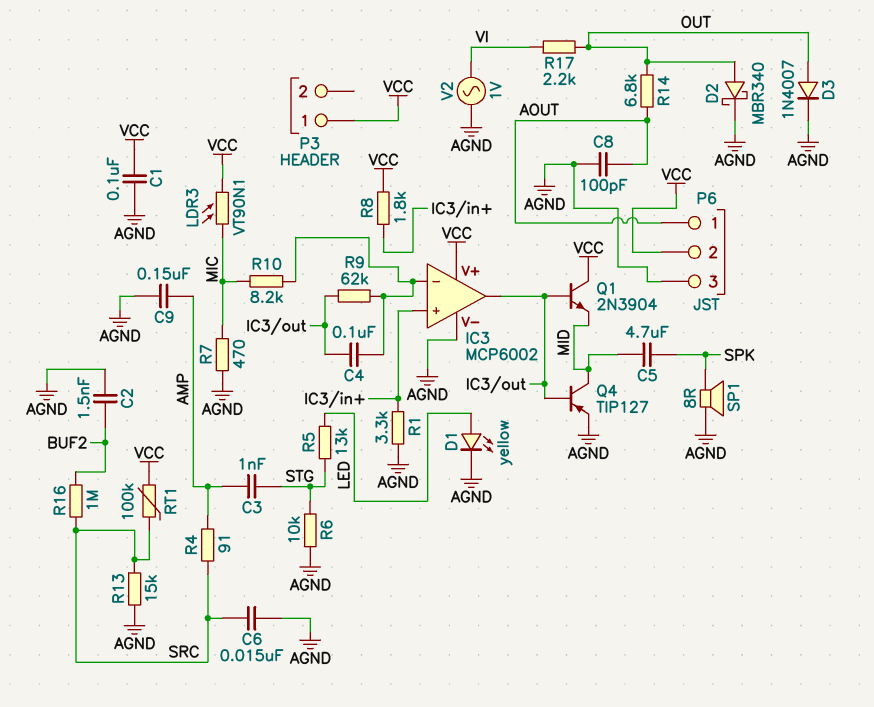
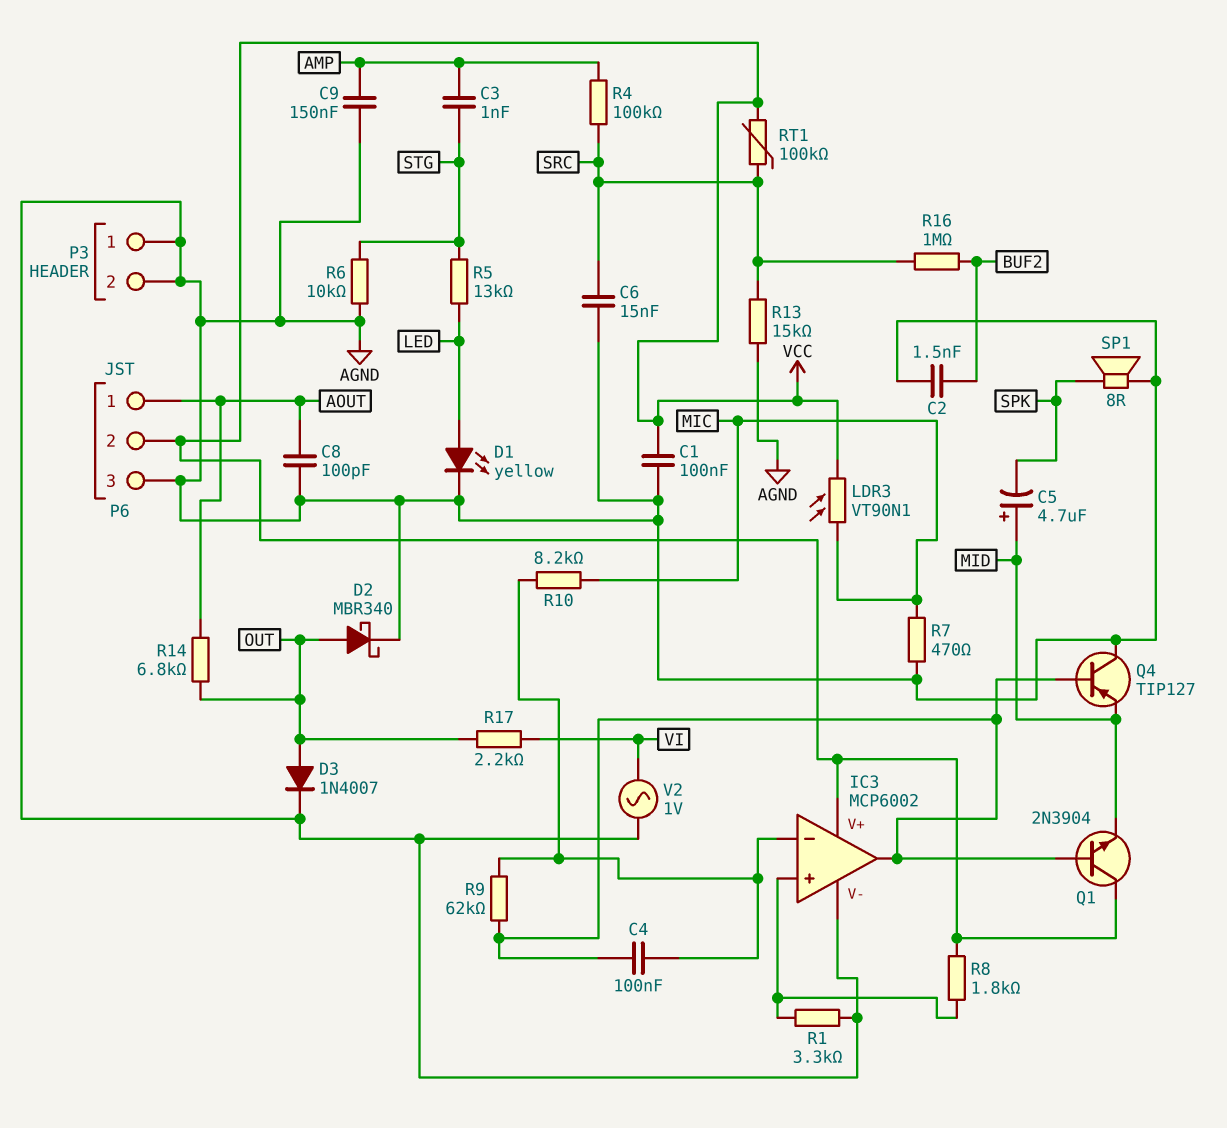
C5: 4.7uF (MID, SPK) -> 4.7uF (plus MID, minus SPK)
P3 pin 1: VCC -> AGND
P3 pin 2: none -> AGND
Q4: PNP TIP127 (B IC3/out, C MID, E AGND) -> PNP TIP127 (B IC3/out, C AGND, E MID)
R4: 91 (AMP, SRC) -> 100k (AMP, SRC)

